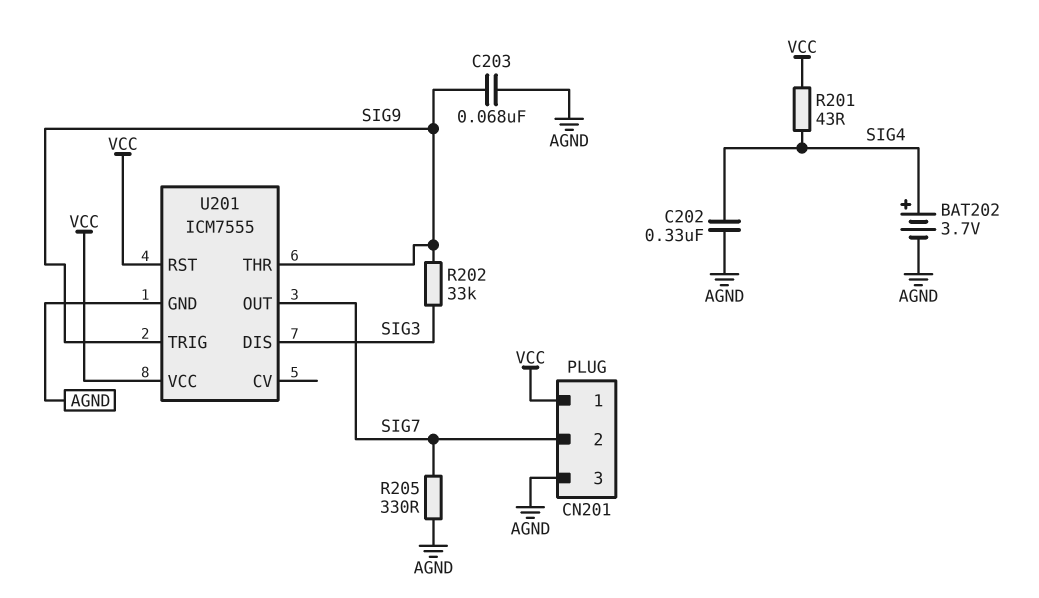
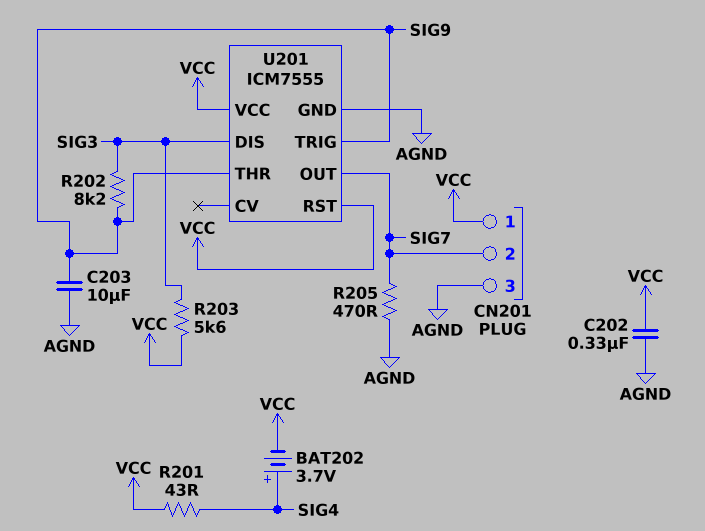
BAT202: 3.7V (plus SIG4, minus AGND) -> 3.7V (plus SIG4, minus VCC)
C202: 330nF (AGND, SIG4) -> 330nF (AGND, VCC)
C203: 68nF (AGND, SIG9) -> 10uF (AGND, SIG9)
R202: 33k (SIG3, SIG9) -> 8.2k (SIG3, SIG9)
R203: none -> 5.6k (SIG3, VCC)
R205: 330 (AGND, SIG7) -> 470 (AGND, SIG7)

